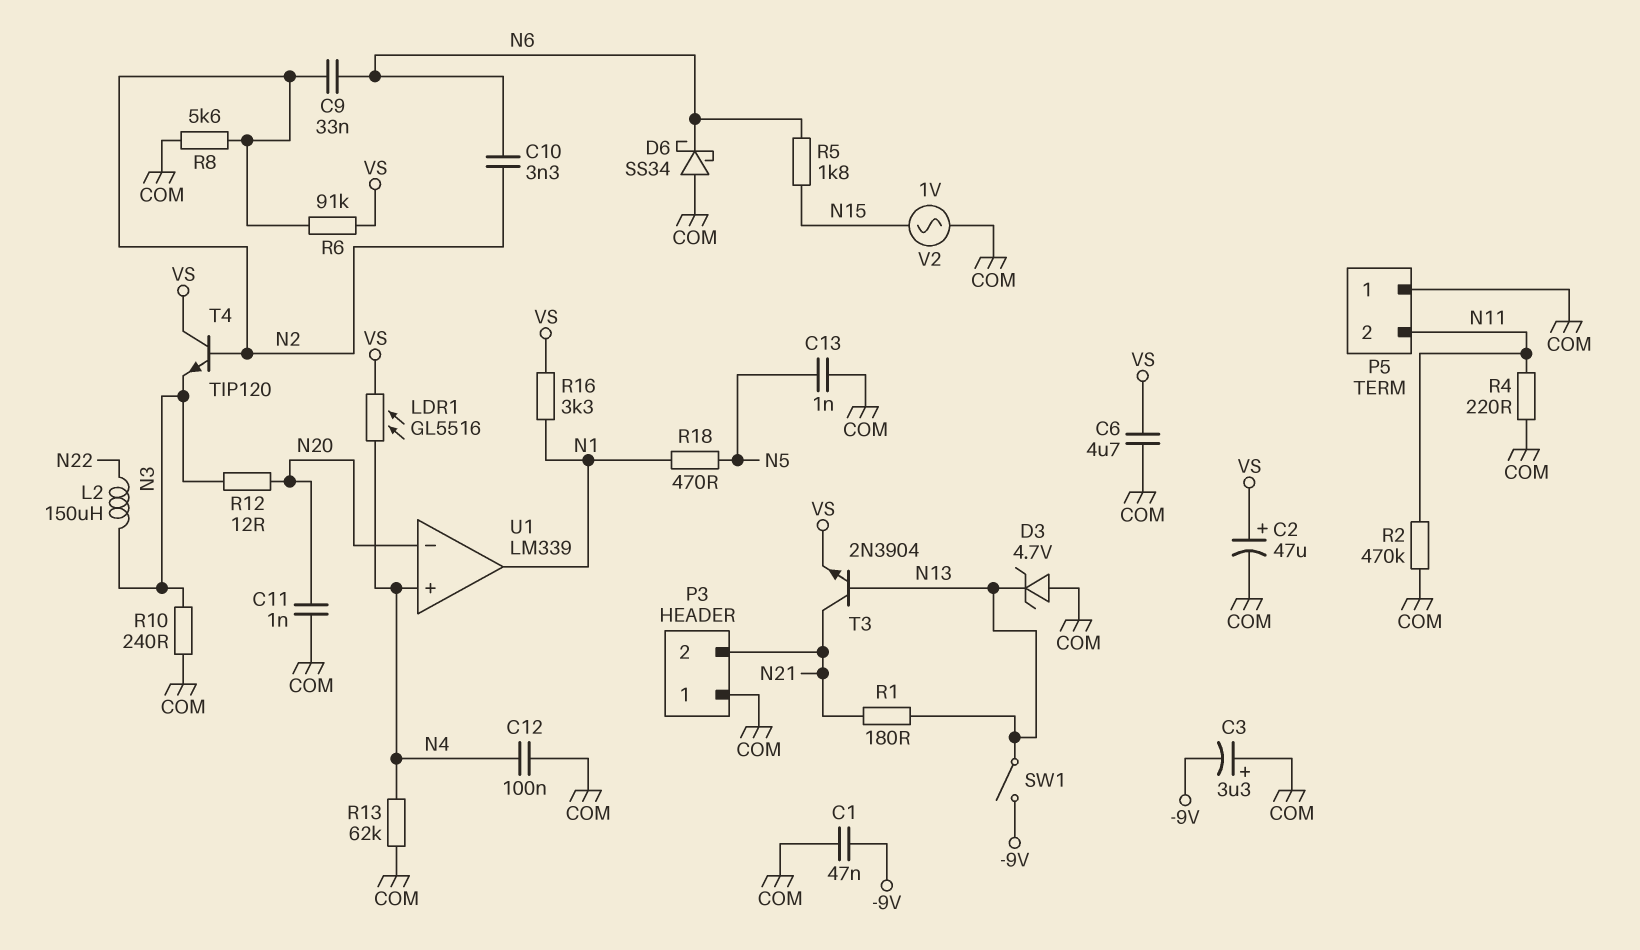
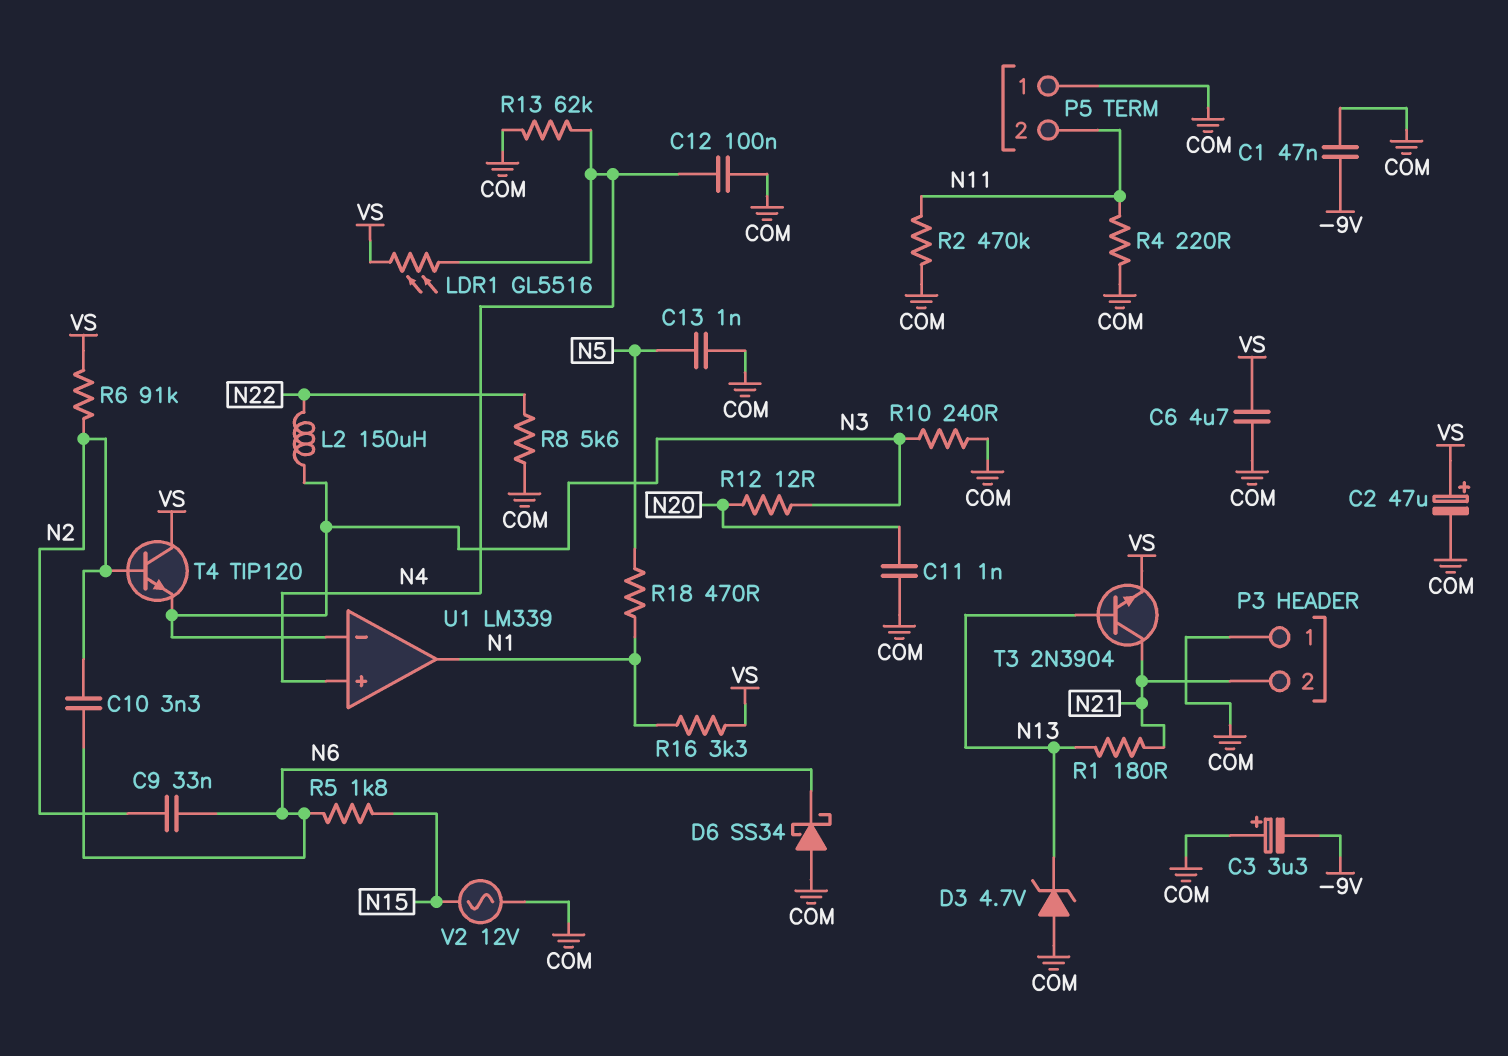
R8: 5.6k (COM, N2) -> 5.6k (COM, N22)
SW1: switch (-9V, N13) -> none
U1 pin in-: N20 -> N3
V2: AC 1V (COM, N15) -> AC 12V (COM, N15)

